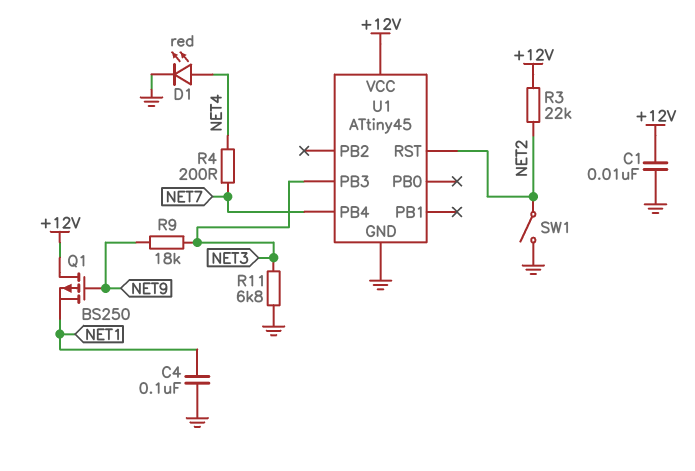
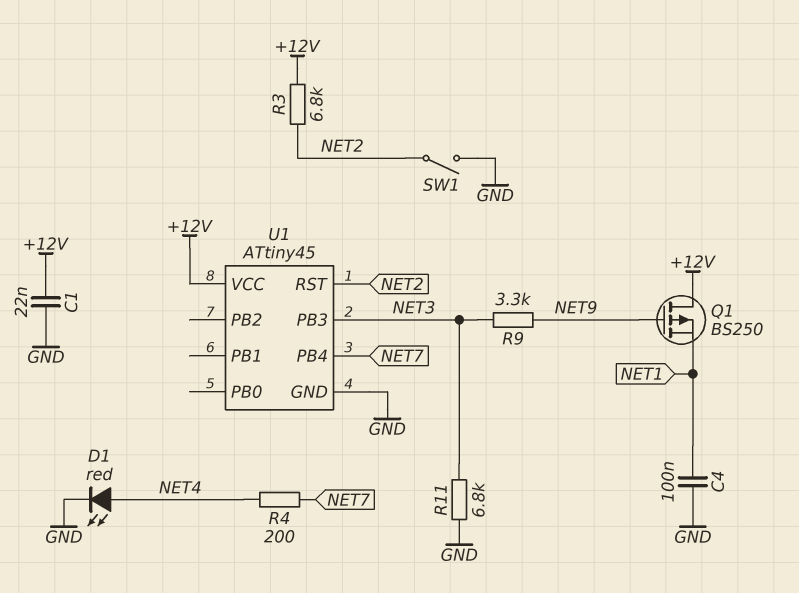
C1: 10nF (+12V, GND) -> 22nF (+12V, GND)
R3: 22k (+12V, NET2) -> 6.8k (+12V, NET2)
R9: 18k (NET3, NET9) -> 3.3k (NET3, NET9)

